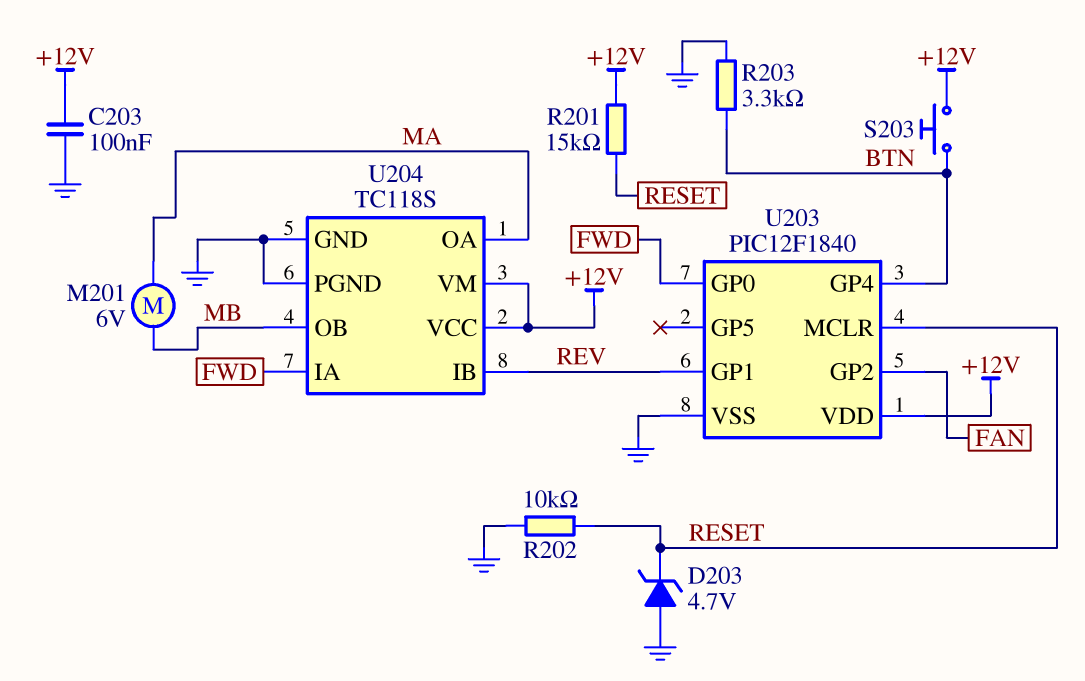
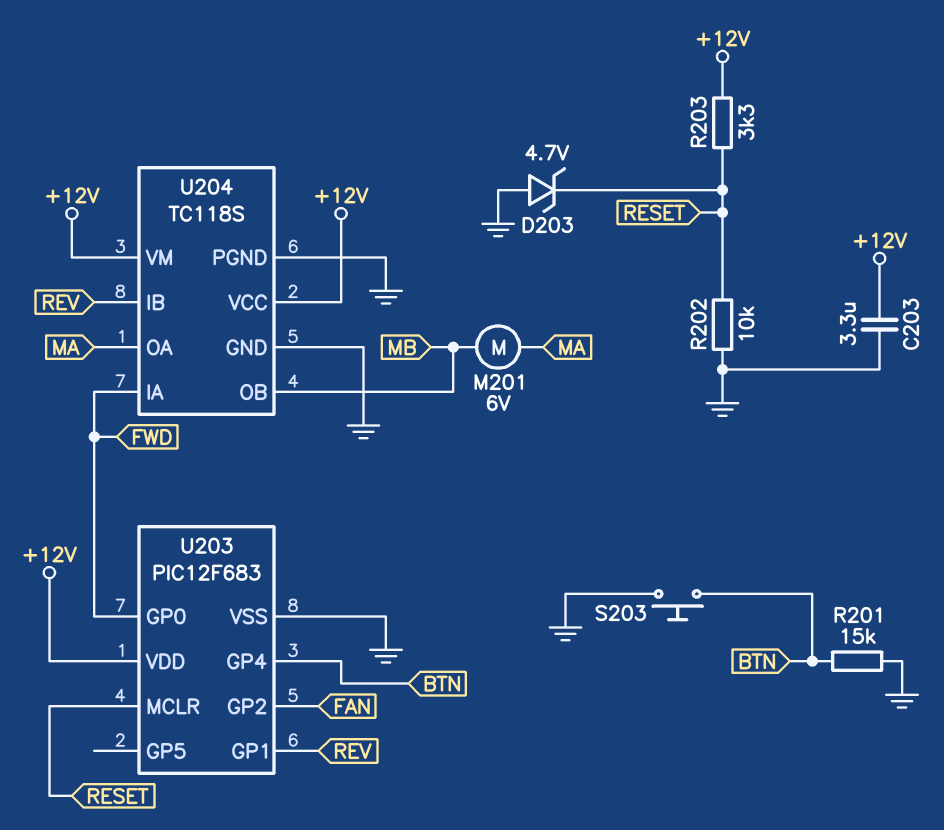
C203: 100nF (+12V, GND) -> 3.3uF (+12V, GND)
R201: 15k (+12V, RESET) -> 15k (BTN, GND)
R203: 3.3k (BTN, GND) -> 3.3k (+12V, RESET)
S203: button (+12V, BTN) -> button (BTN, GND)
U203: PIC12F1840 -> PIC12F683

